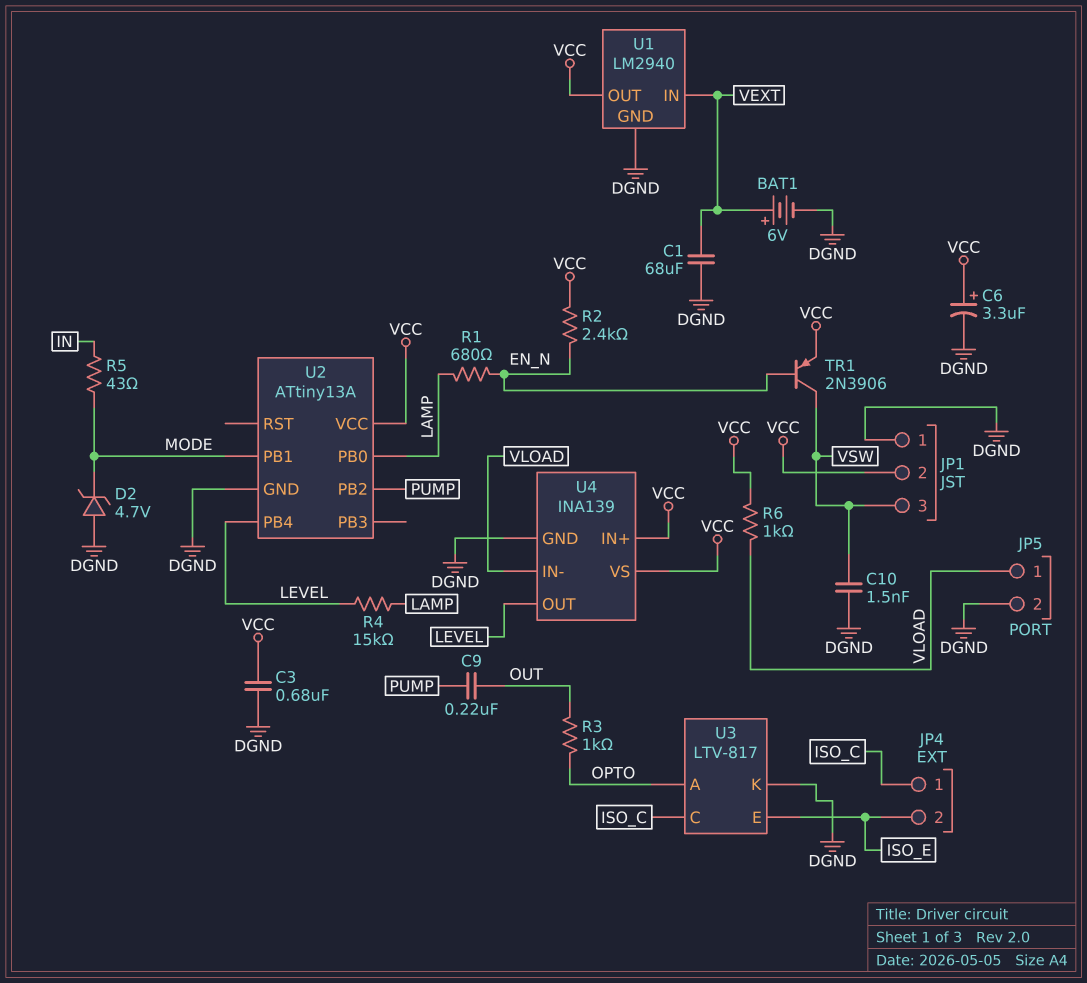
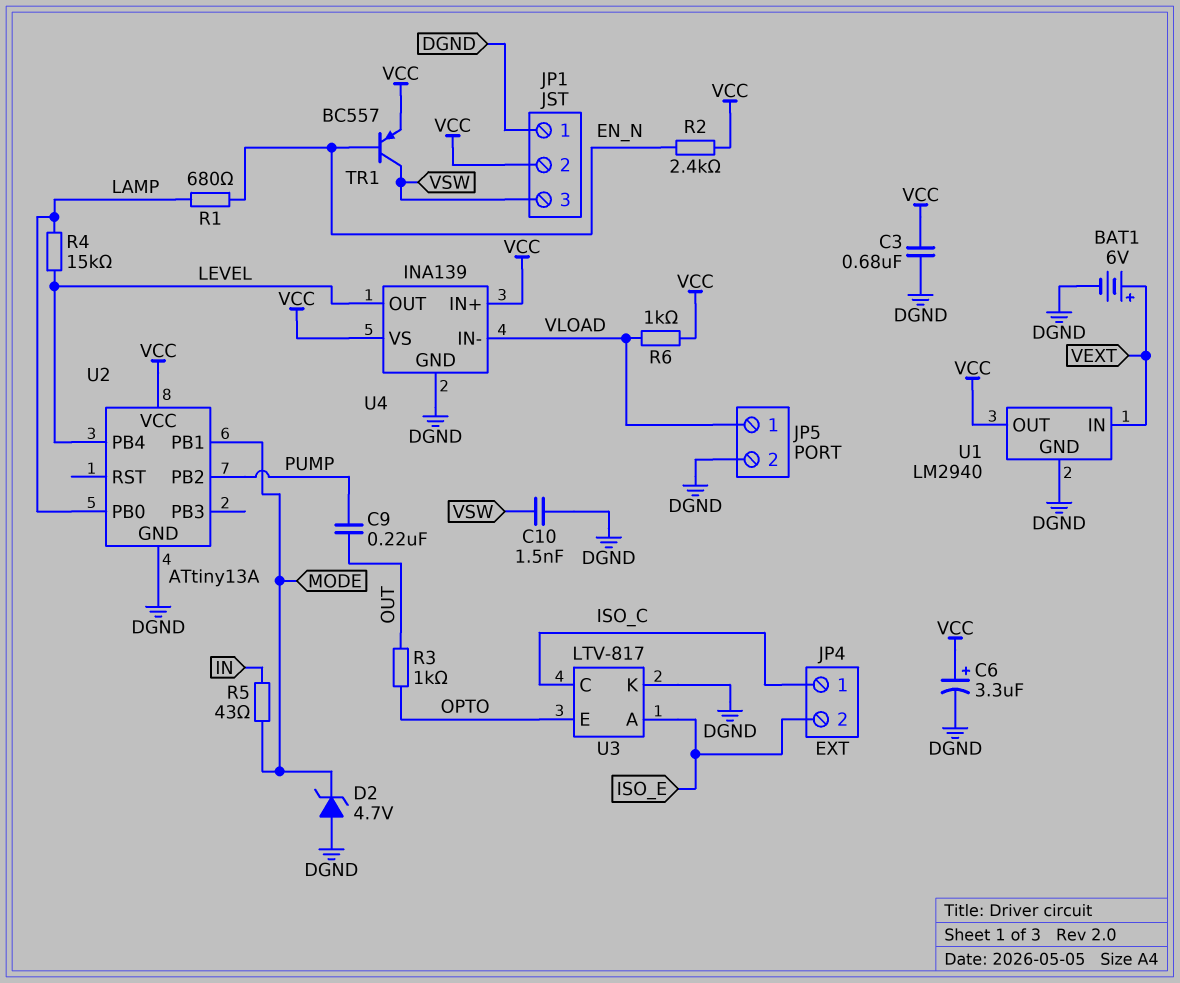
C1: 68uF (DGND, VEXT) -> none
TR1: PNP 2N3906 (B EN_N, C VSW, E VCC) -> PNP BC557 (B EN_N, C VSW, E VCC)
U3 pin A: OPTO -> ISO_E
U3 pin E: ISO_E -> OPTO

